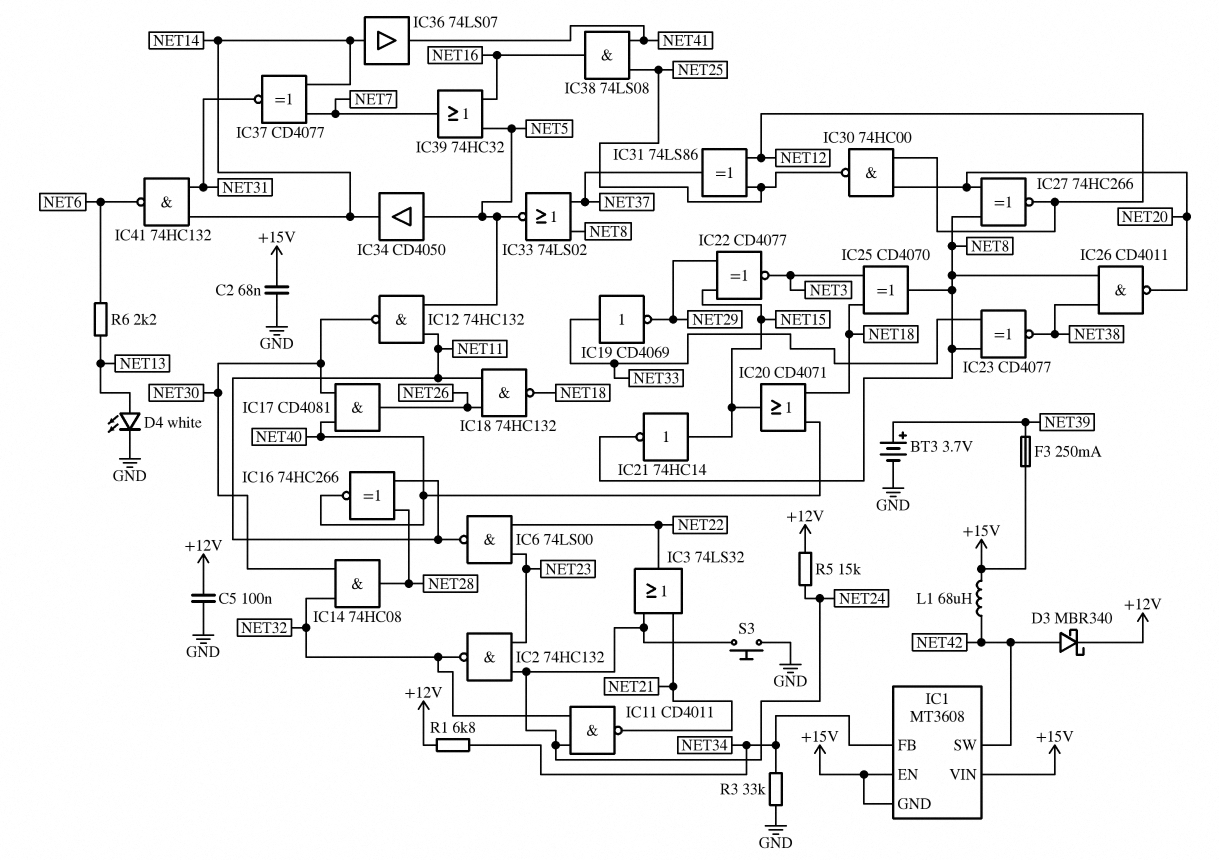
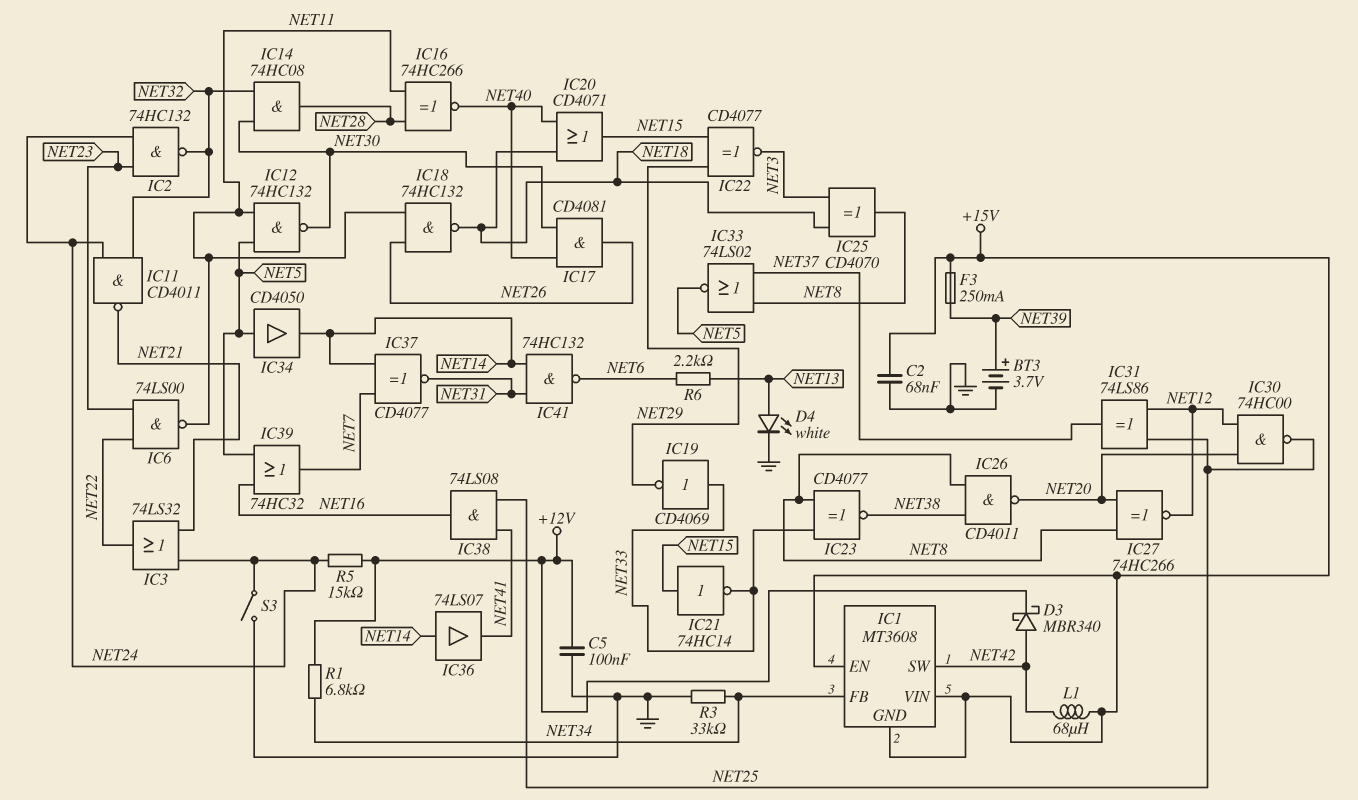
IC21: NOT 74HC14 (in NET15, out NET8) -> NOT 74HC14 (in NET15, out NET33)
S3: button (GND, NET24) -> switch (GND, NET24)

